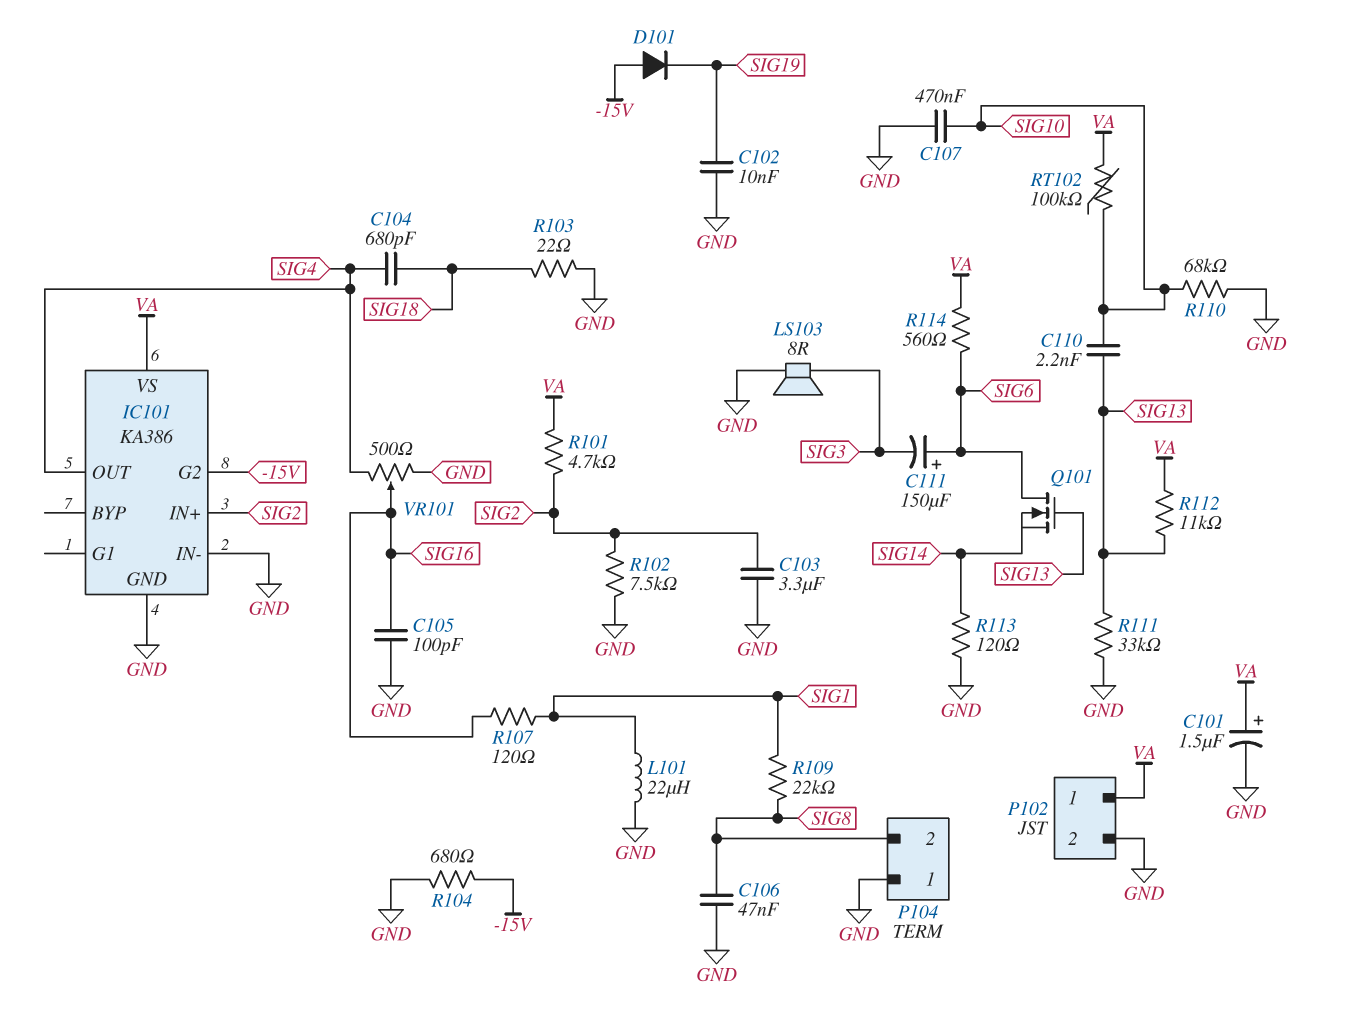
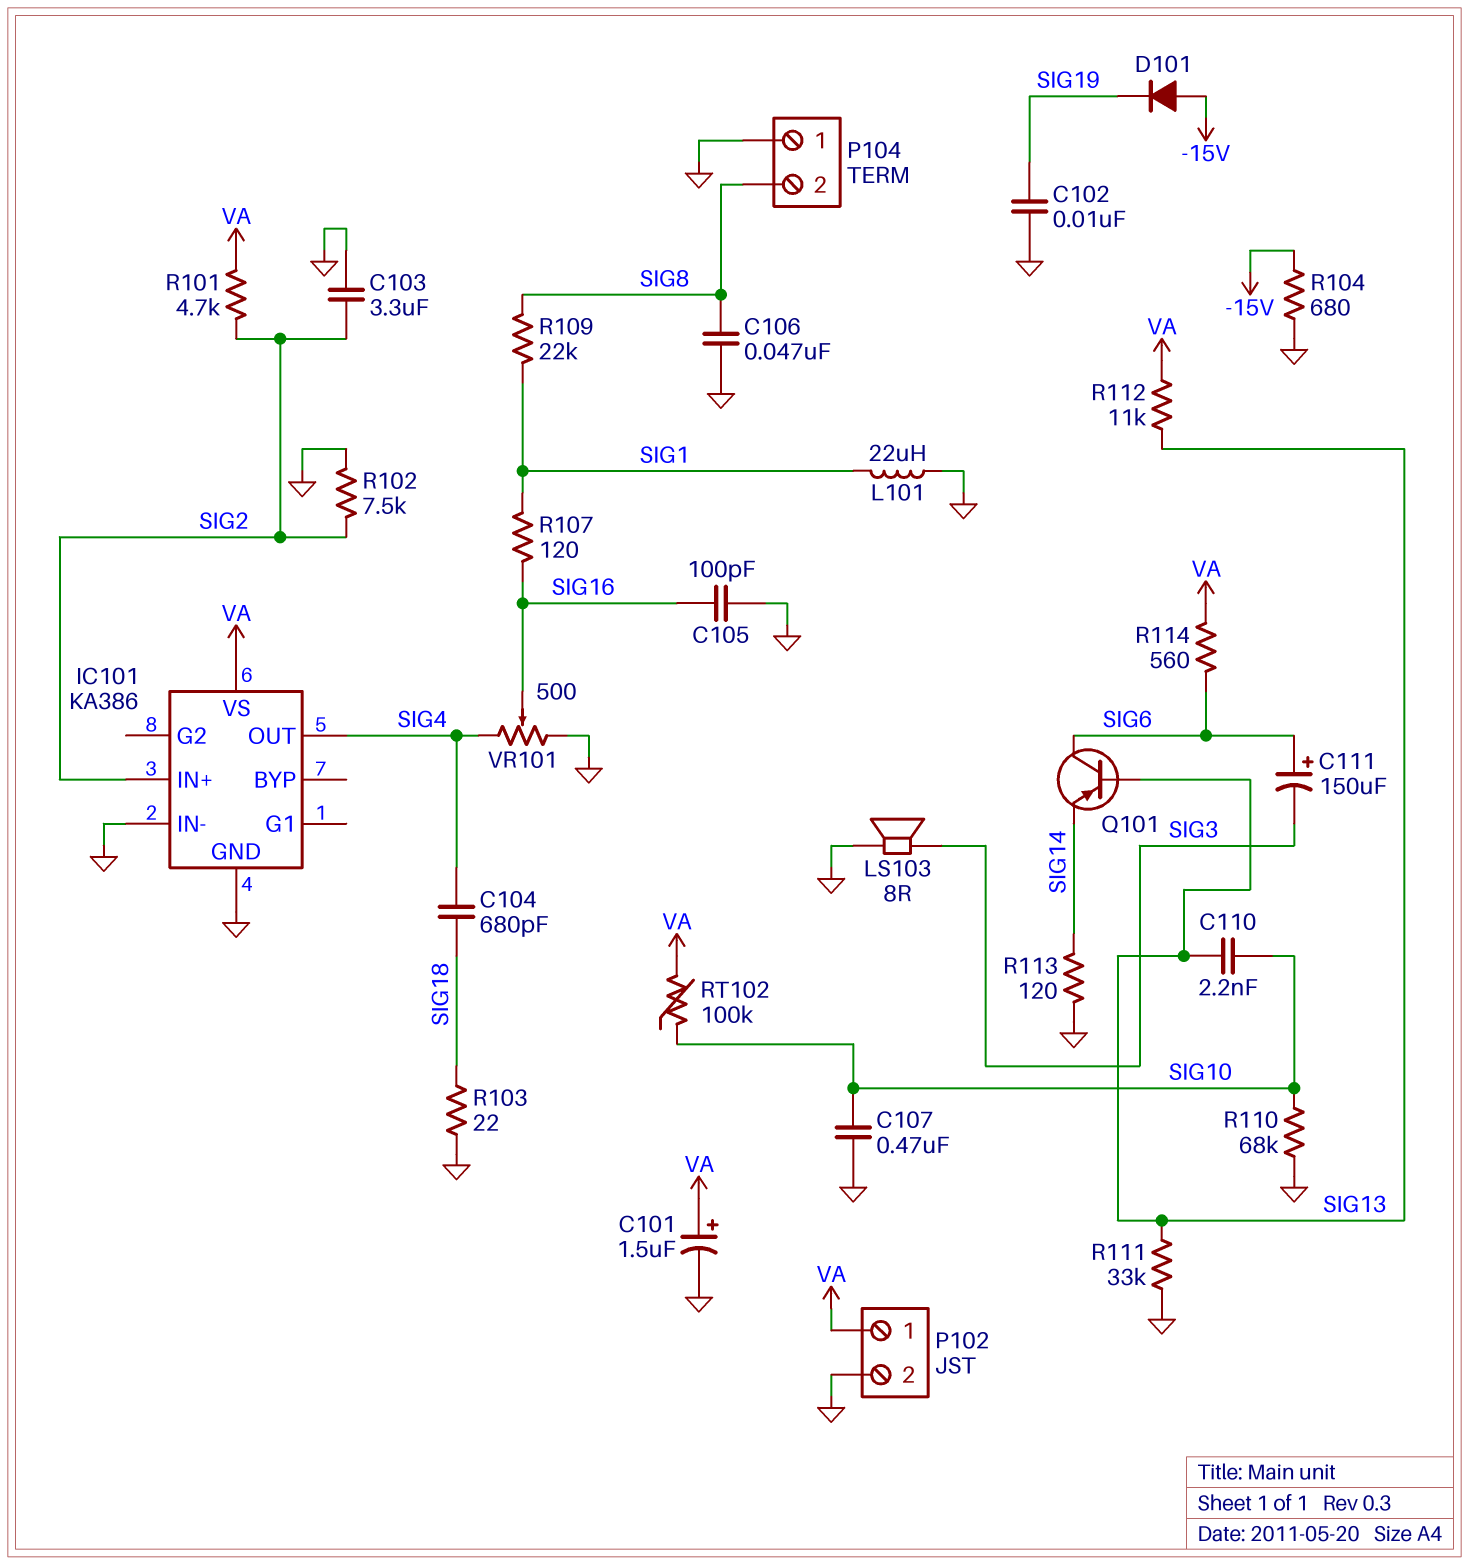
IC101 pin G2: -15V -> none
Q101: NMOS (G SIG13, D SIG6, S SIG14) -> PNP (B SIG13, C SIG6, E SIG14)

